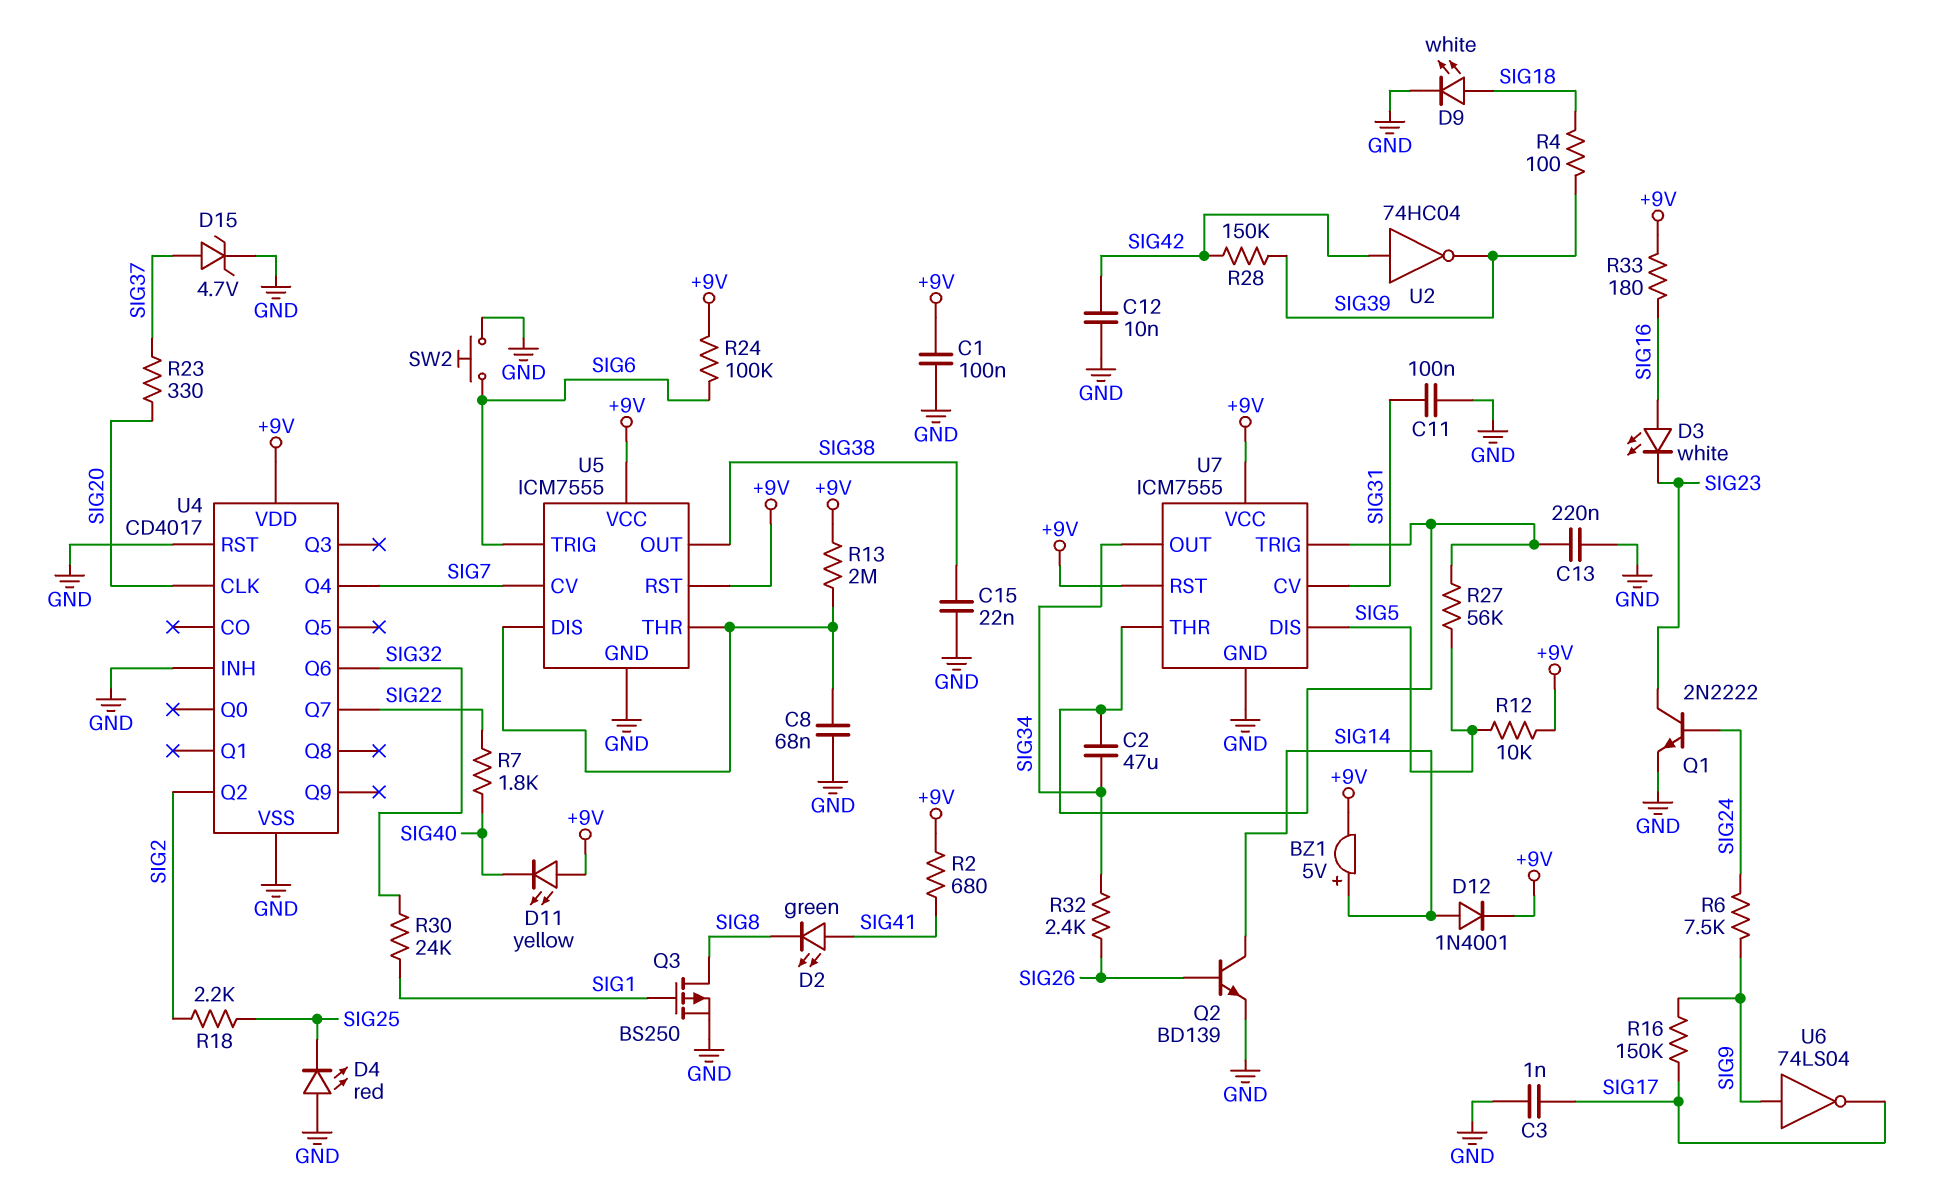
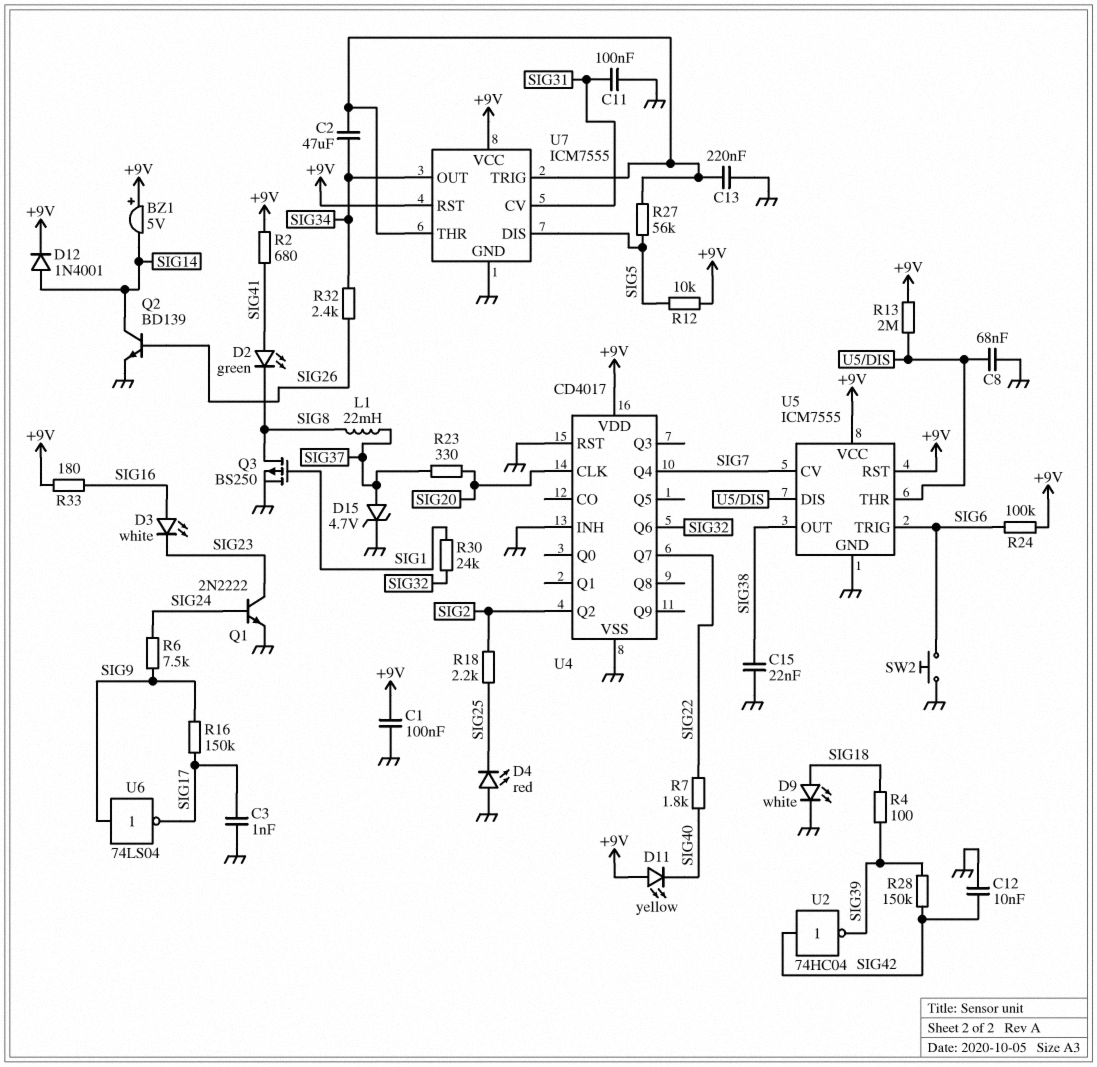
BZ1: buzzer 5V (plus SIG14, minus +9V) -> buzzer 5V (plus +9V, minus SIG14)
L1: none -> 22mH (SIG8, SIG37)

